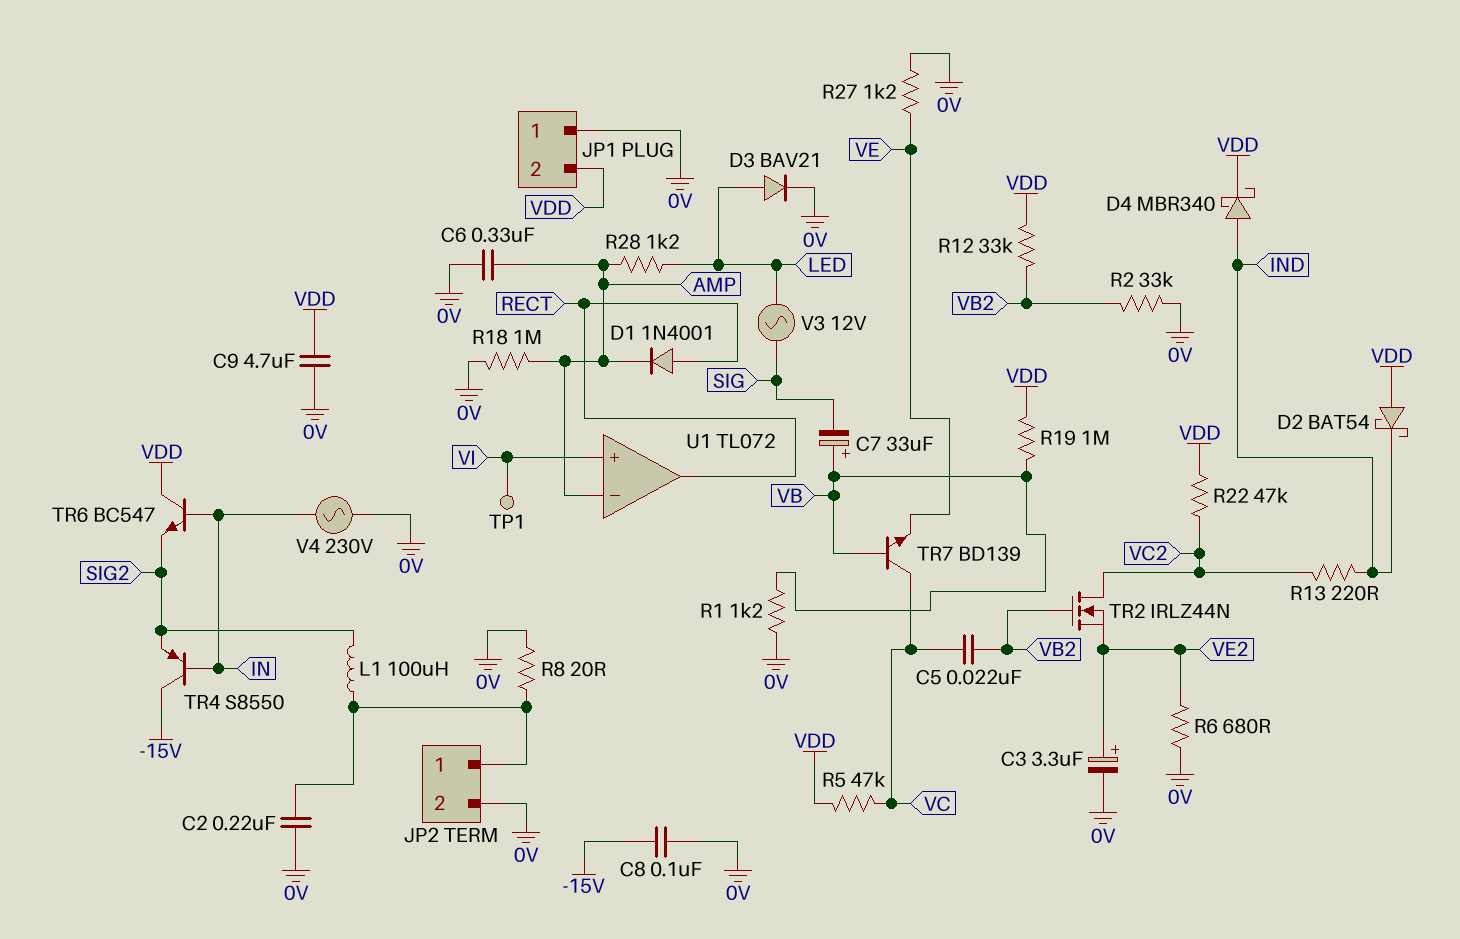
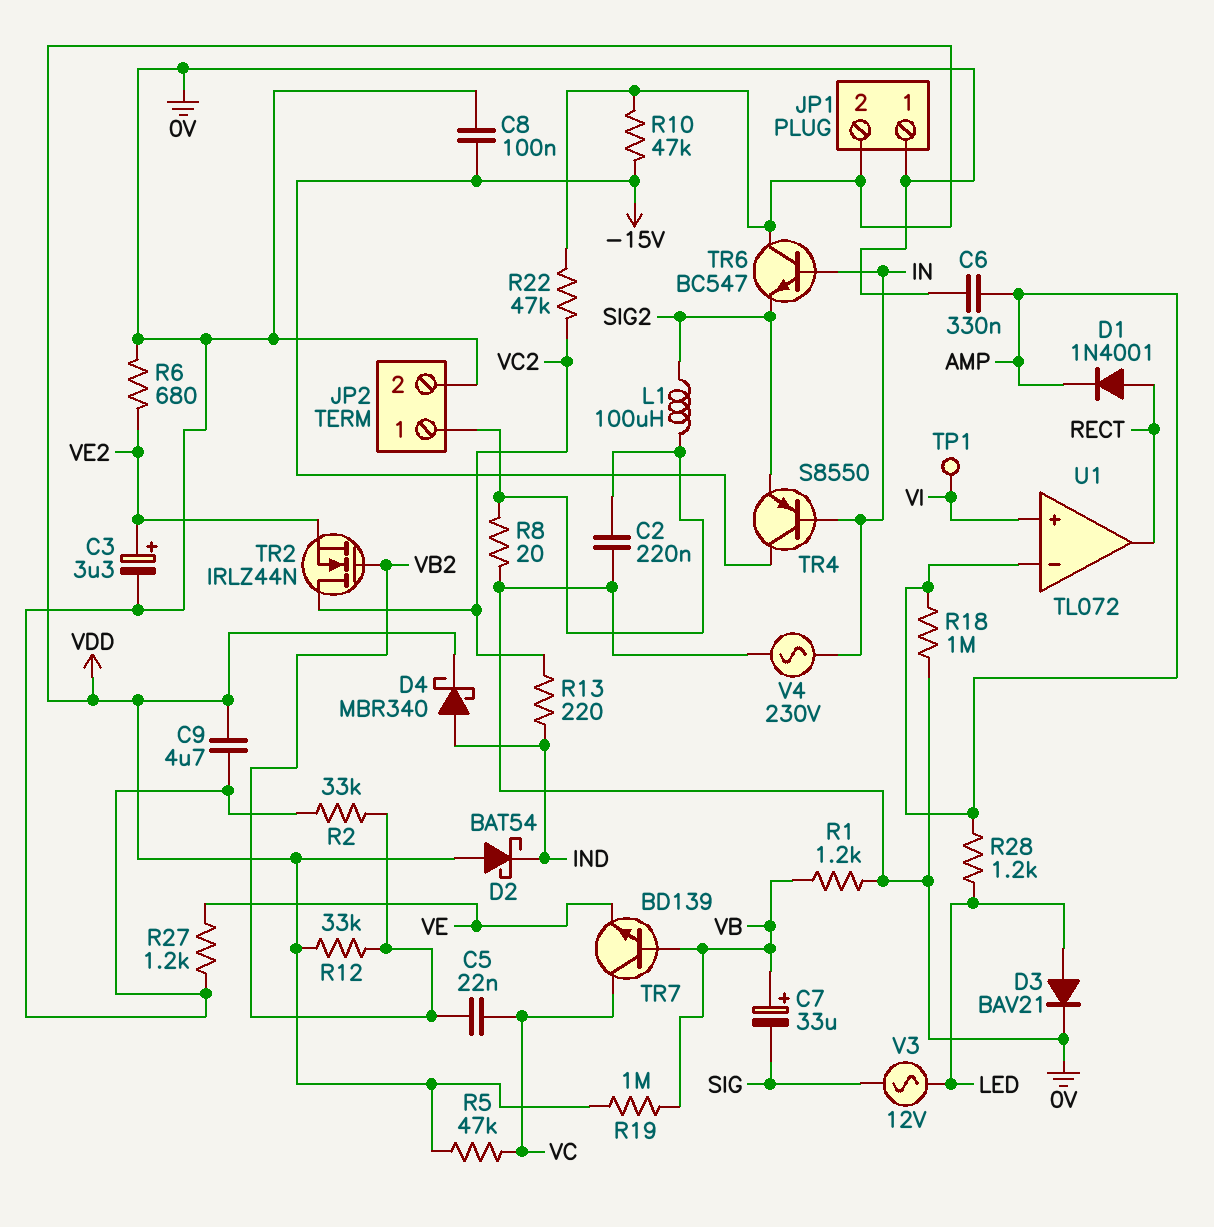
R10: none -> 47k (-15V, VDD)

